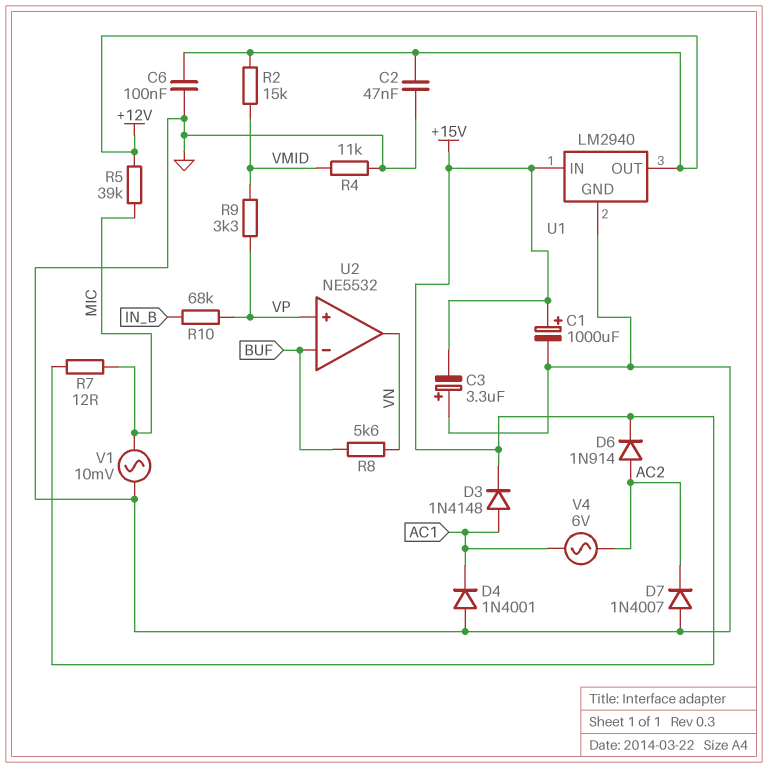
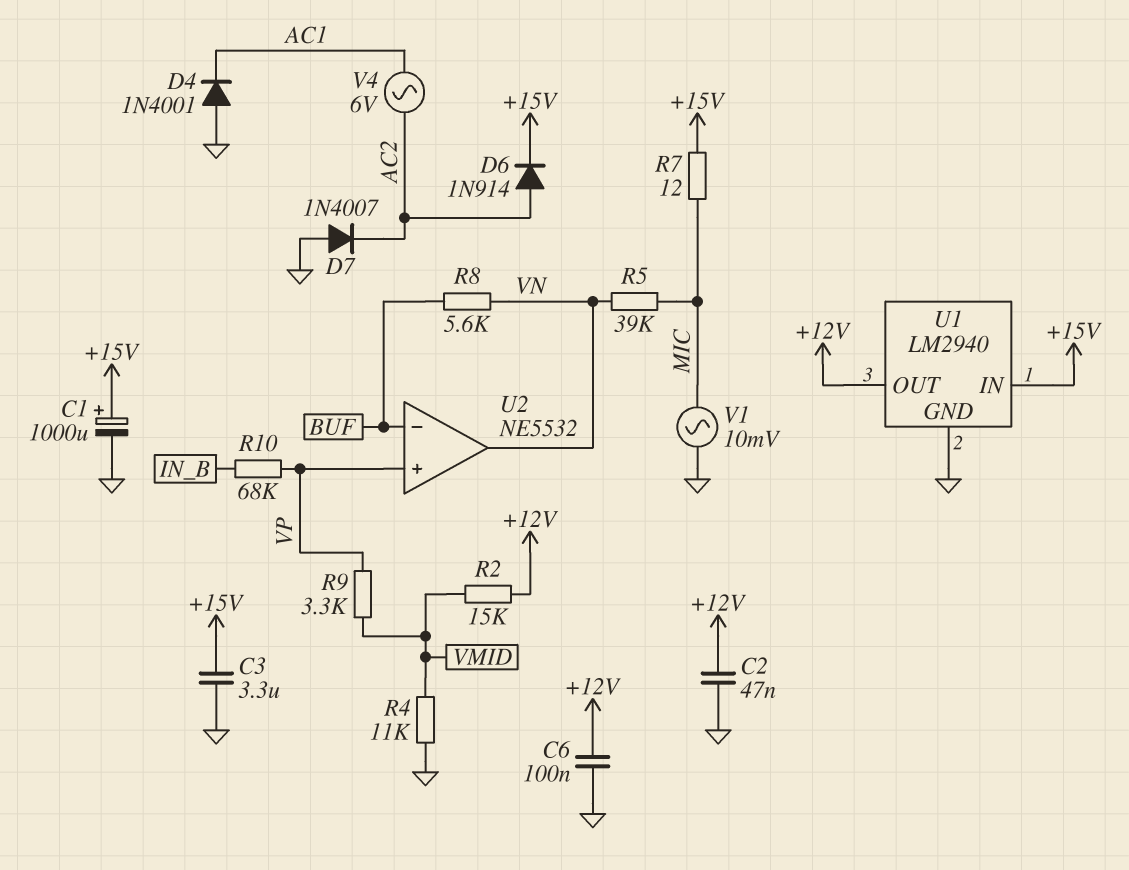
C3: 3.3uF (plus GND, minus +15V) -> 3.3uF (+15V, GND)
D3: diode 1N4148 (A AC1, K +15V) -> none
R5: 39k (+12V, MIC) -> 39k (MIC, VN)

